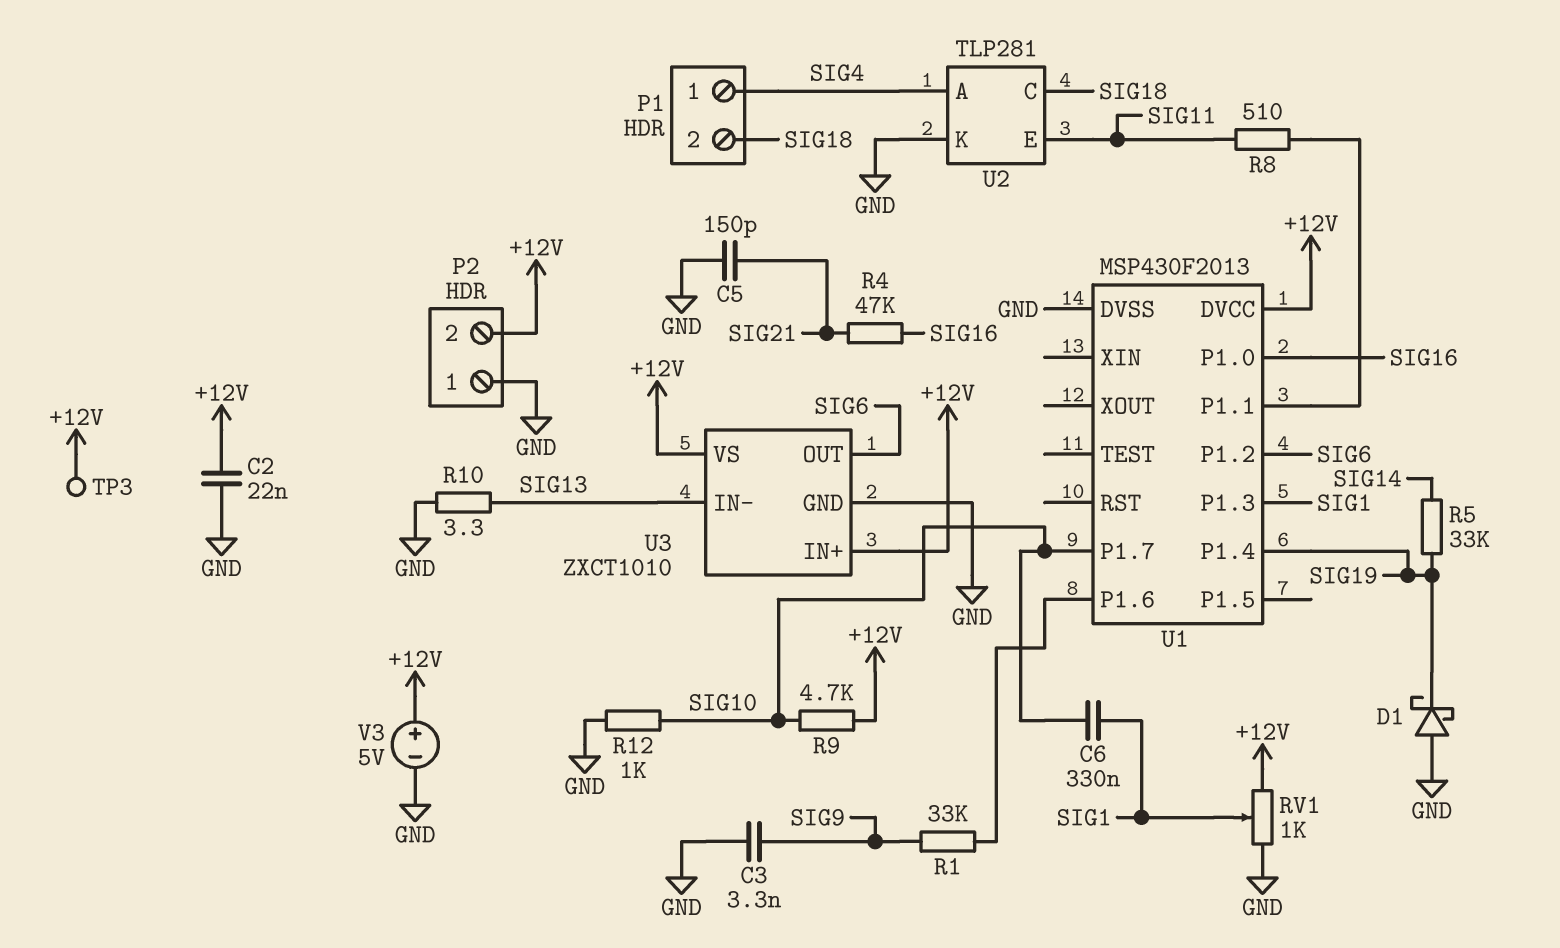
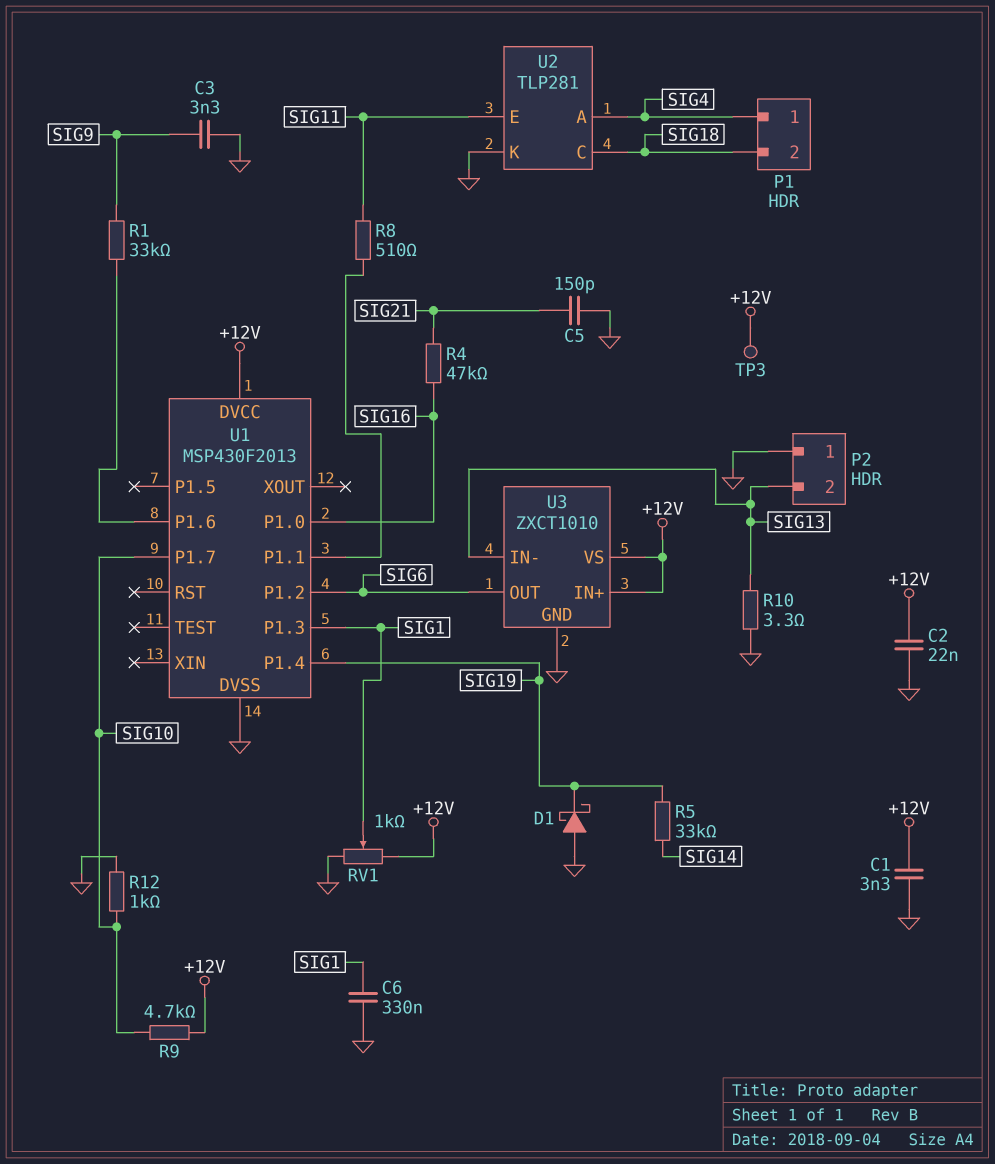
C1: none -> 3.3nF (+12V, GND)
C6: 330nF (SIG1, SIG10) -> 330nF (GND, SIG1)
P2 pin 2: +12V -> SIG13
V3: 5V (plus +12V, minus GND) -> none

